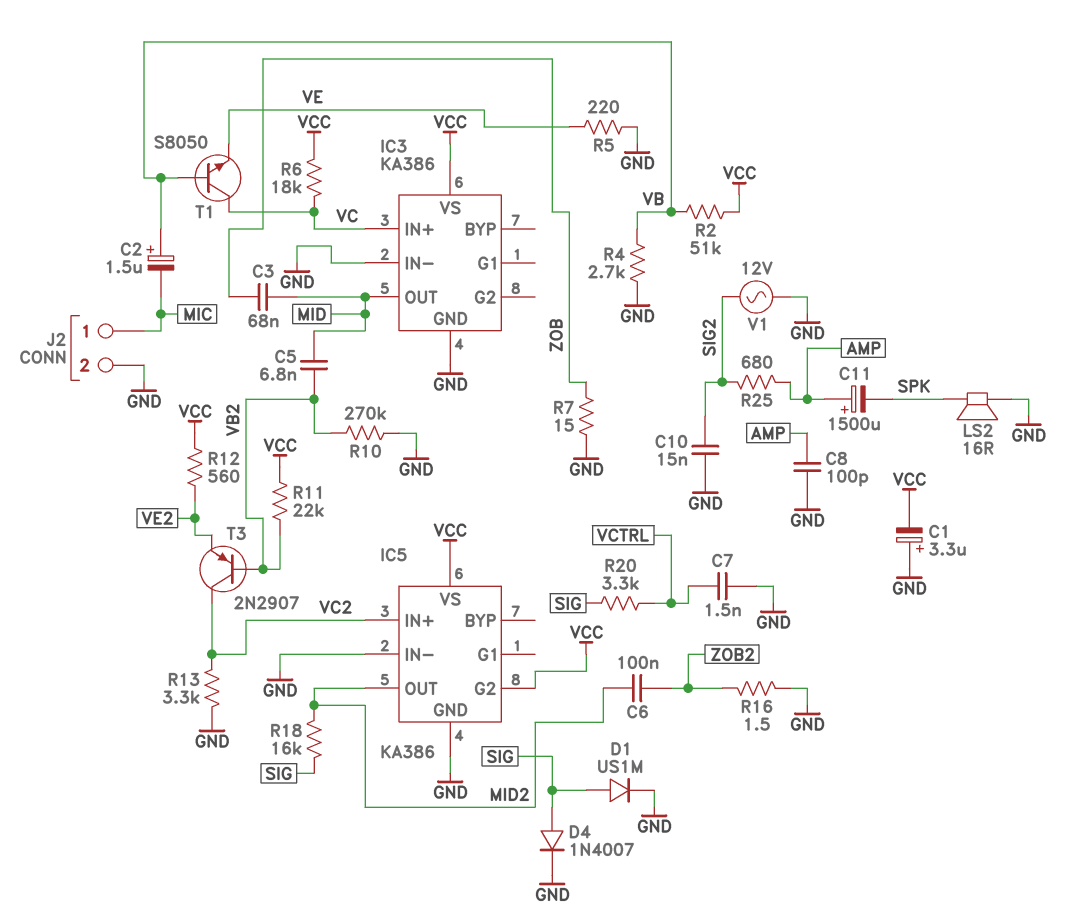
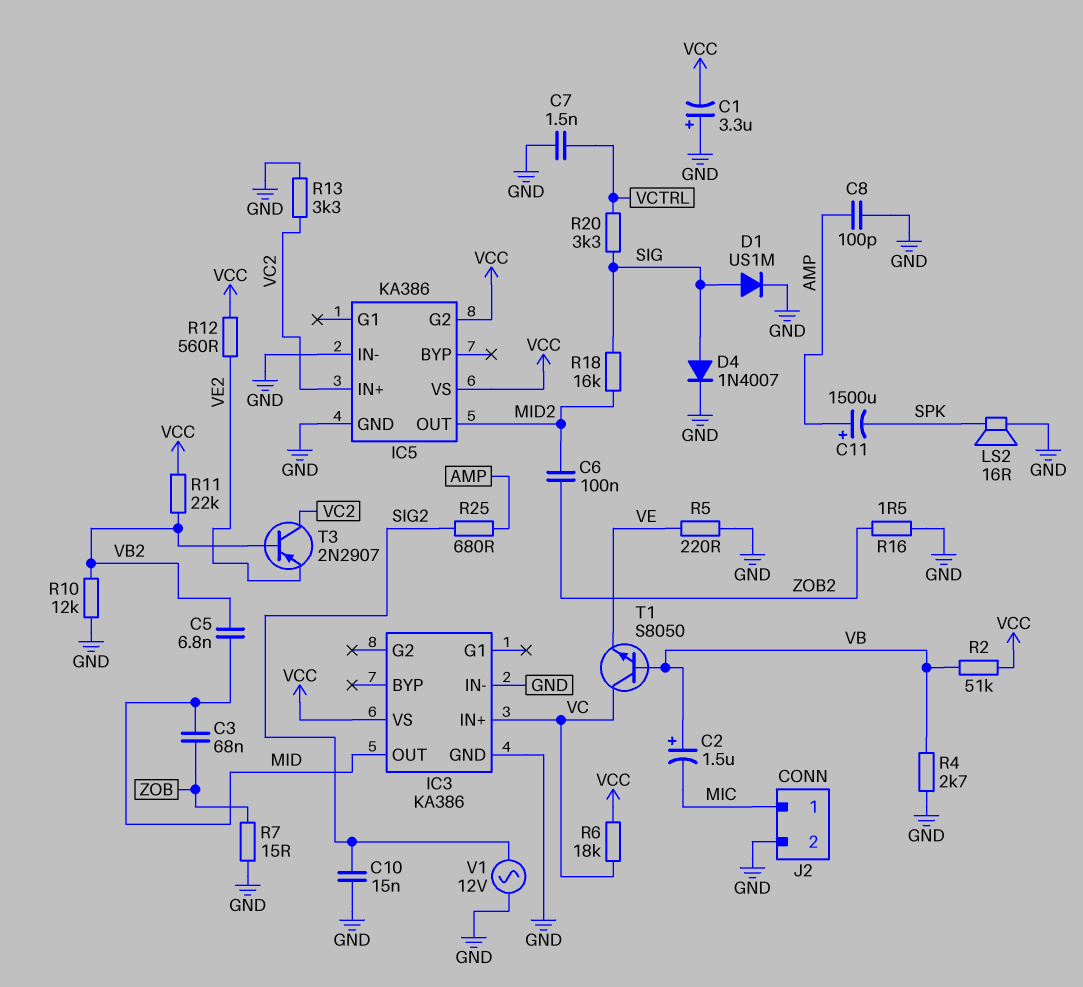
R10: 270k (GND, VB2) -> 12k (GND, VB2)

